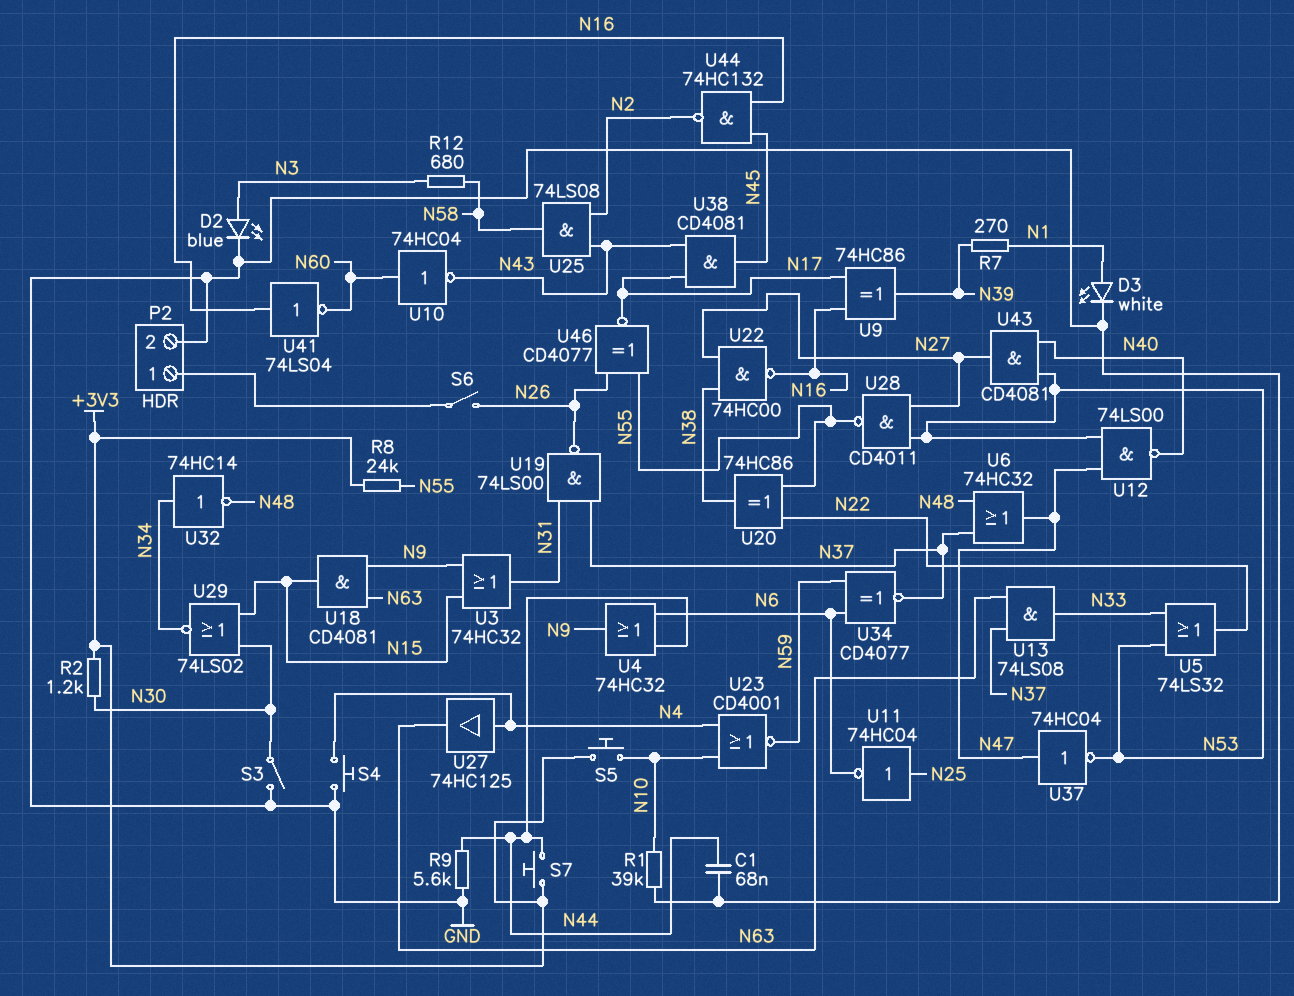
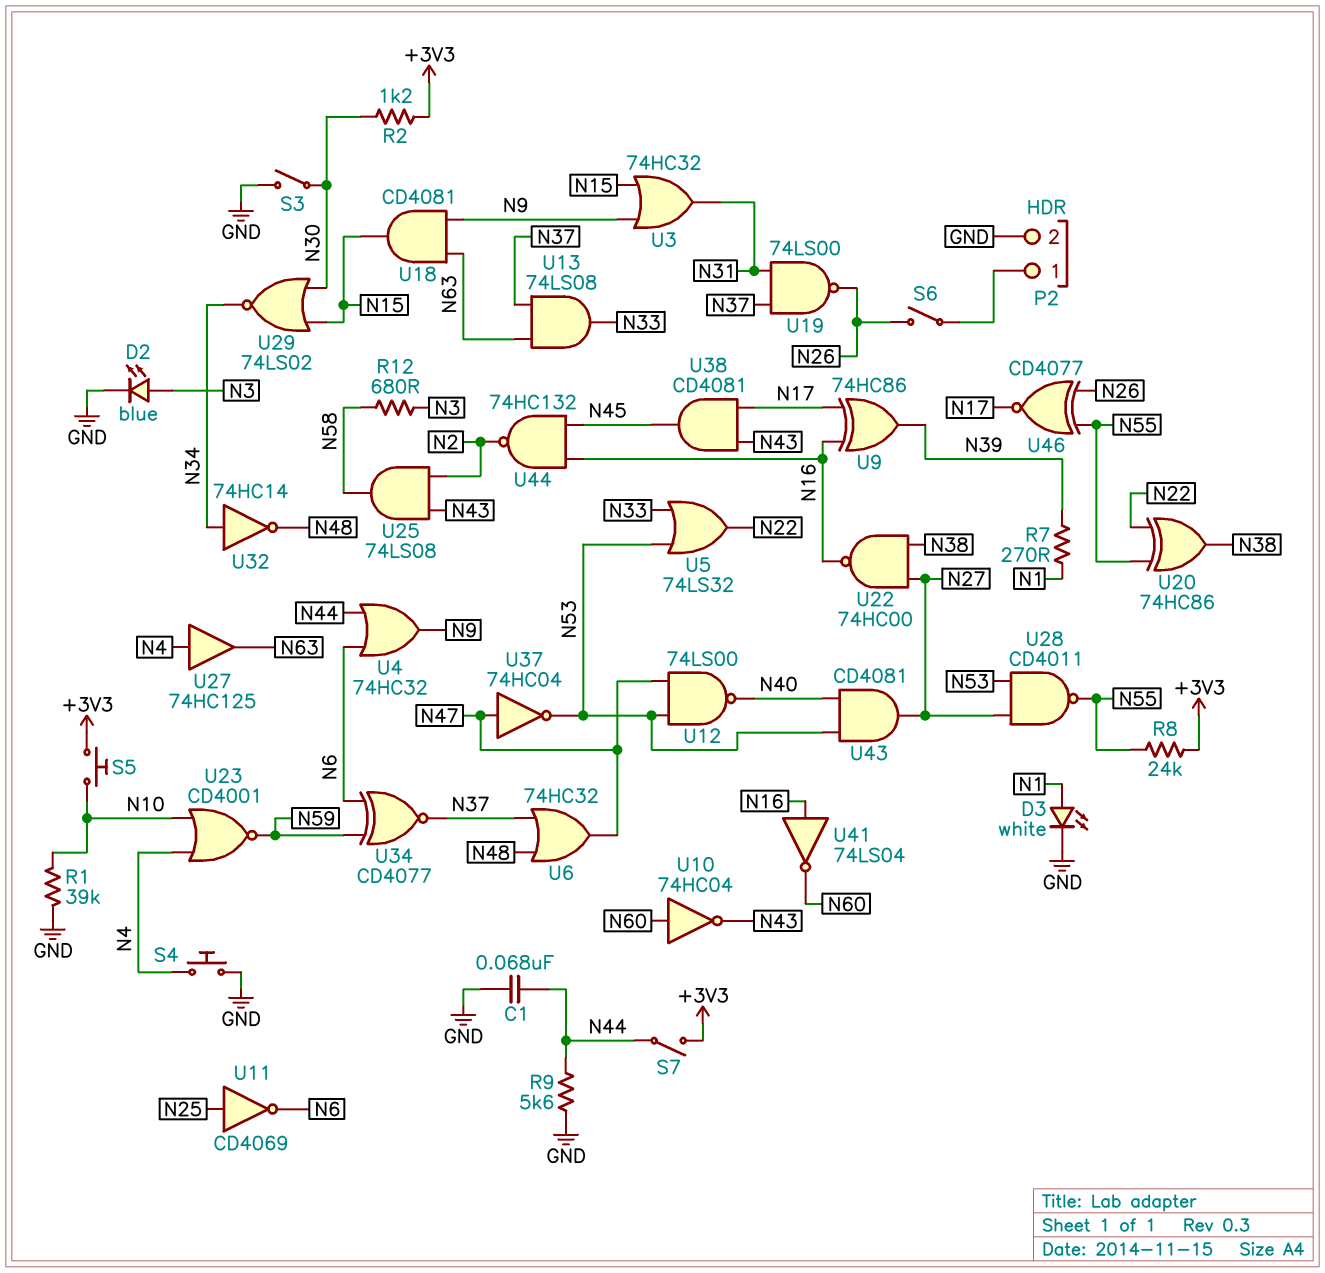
S7: button (+3V3, N44) -> switch (+3V3, N44)
U11: NOT 74HC04 (in N25, out N6) -> NOT CD4069 (in N25, out N6)

